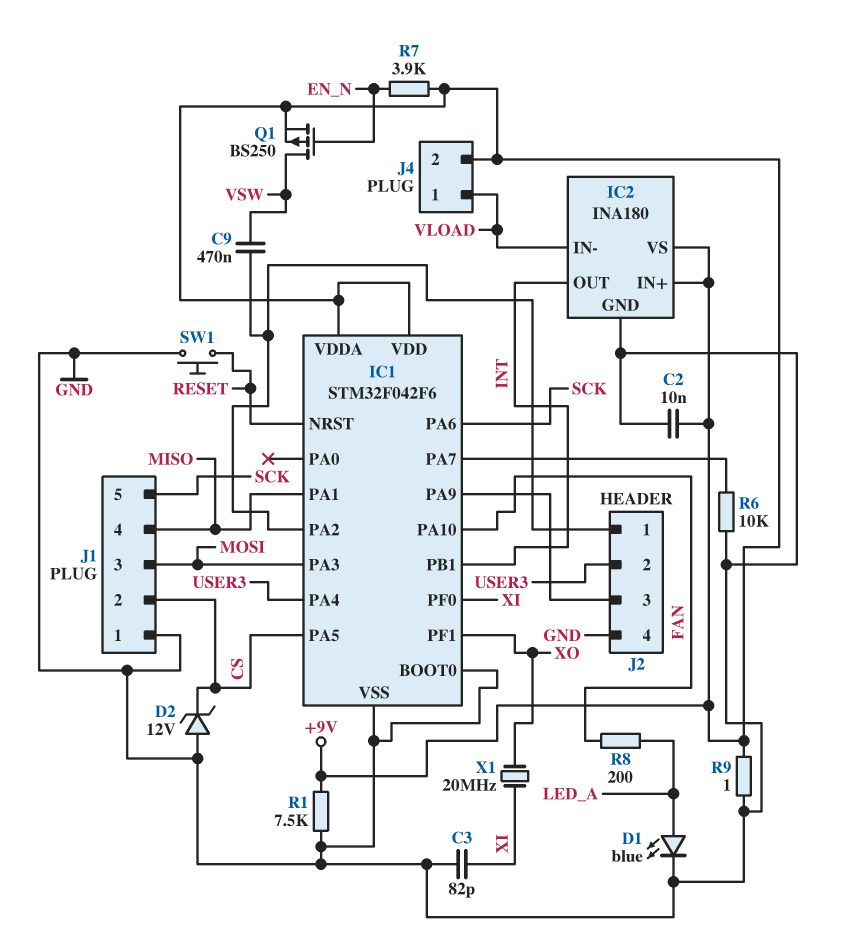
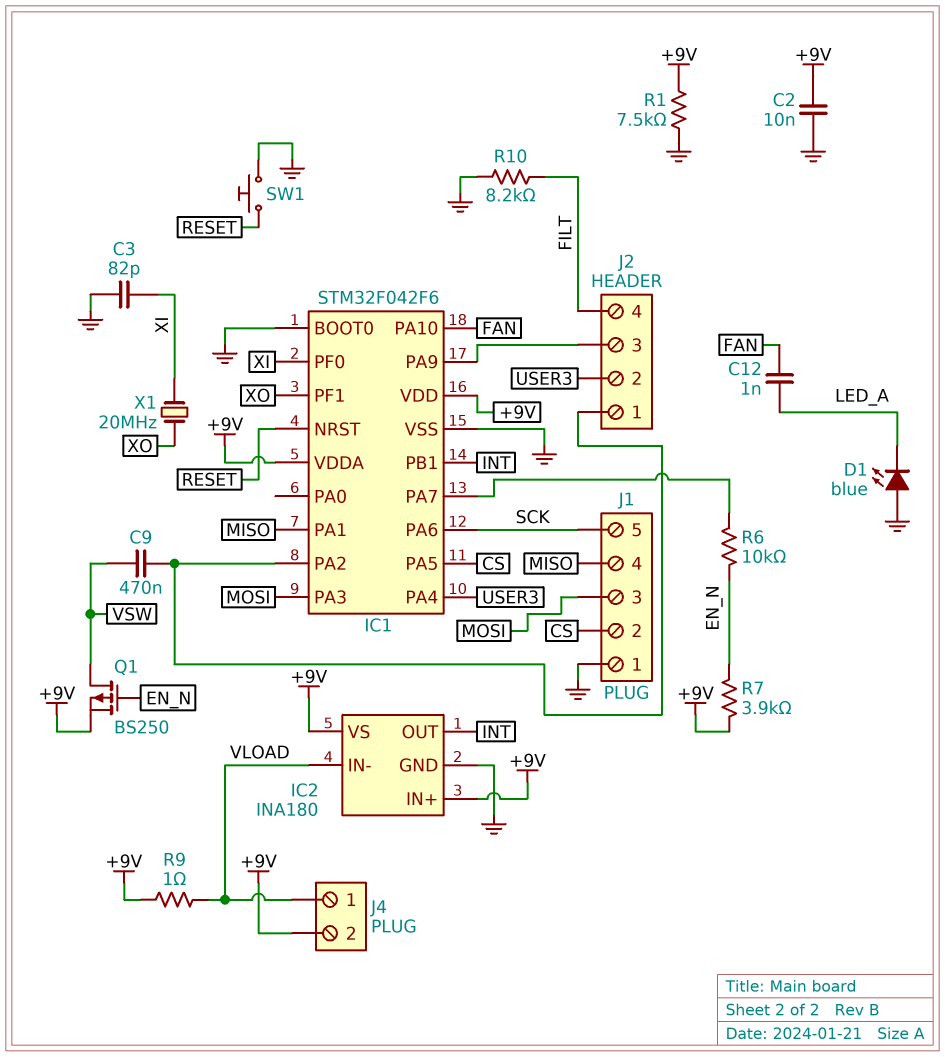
C12: none -> 1nF (FAN, LED_A)
D1: LED blue (A LED_A, K GND) -> LED blue (A GND, K LED_A)
D2: zener 12V (A GND, K CS) -> none
J2 pin 4: GND -> FILT
R6: 10k (GND, IC1/PA7) -> 10k (EN_N, IC1/PA7)
R8: 200 (FAN, LED_A) -> none
R9: 1 (+9V, GND) -> 1 (+9V, VLOAD)
R10: none -> 8.2k (FILT, GND)

